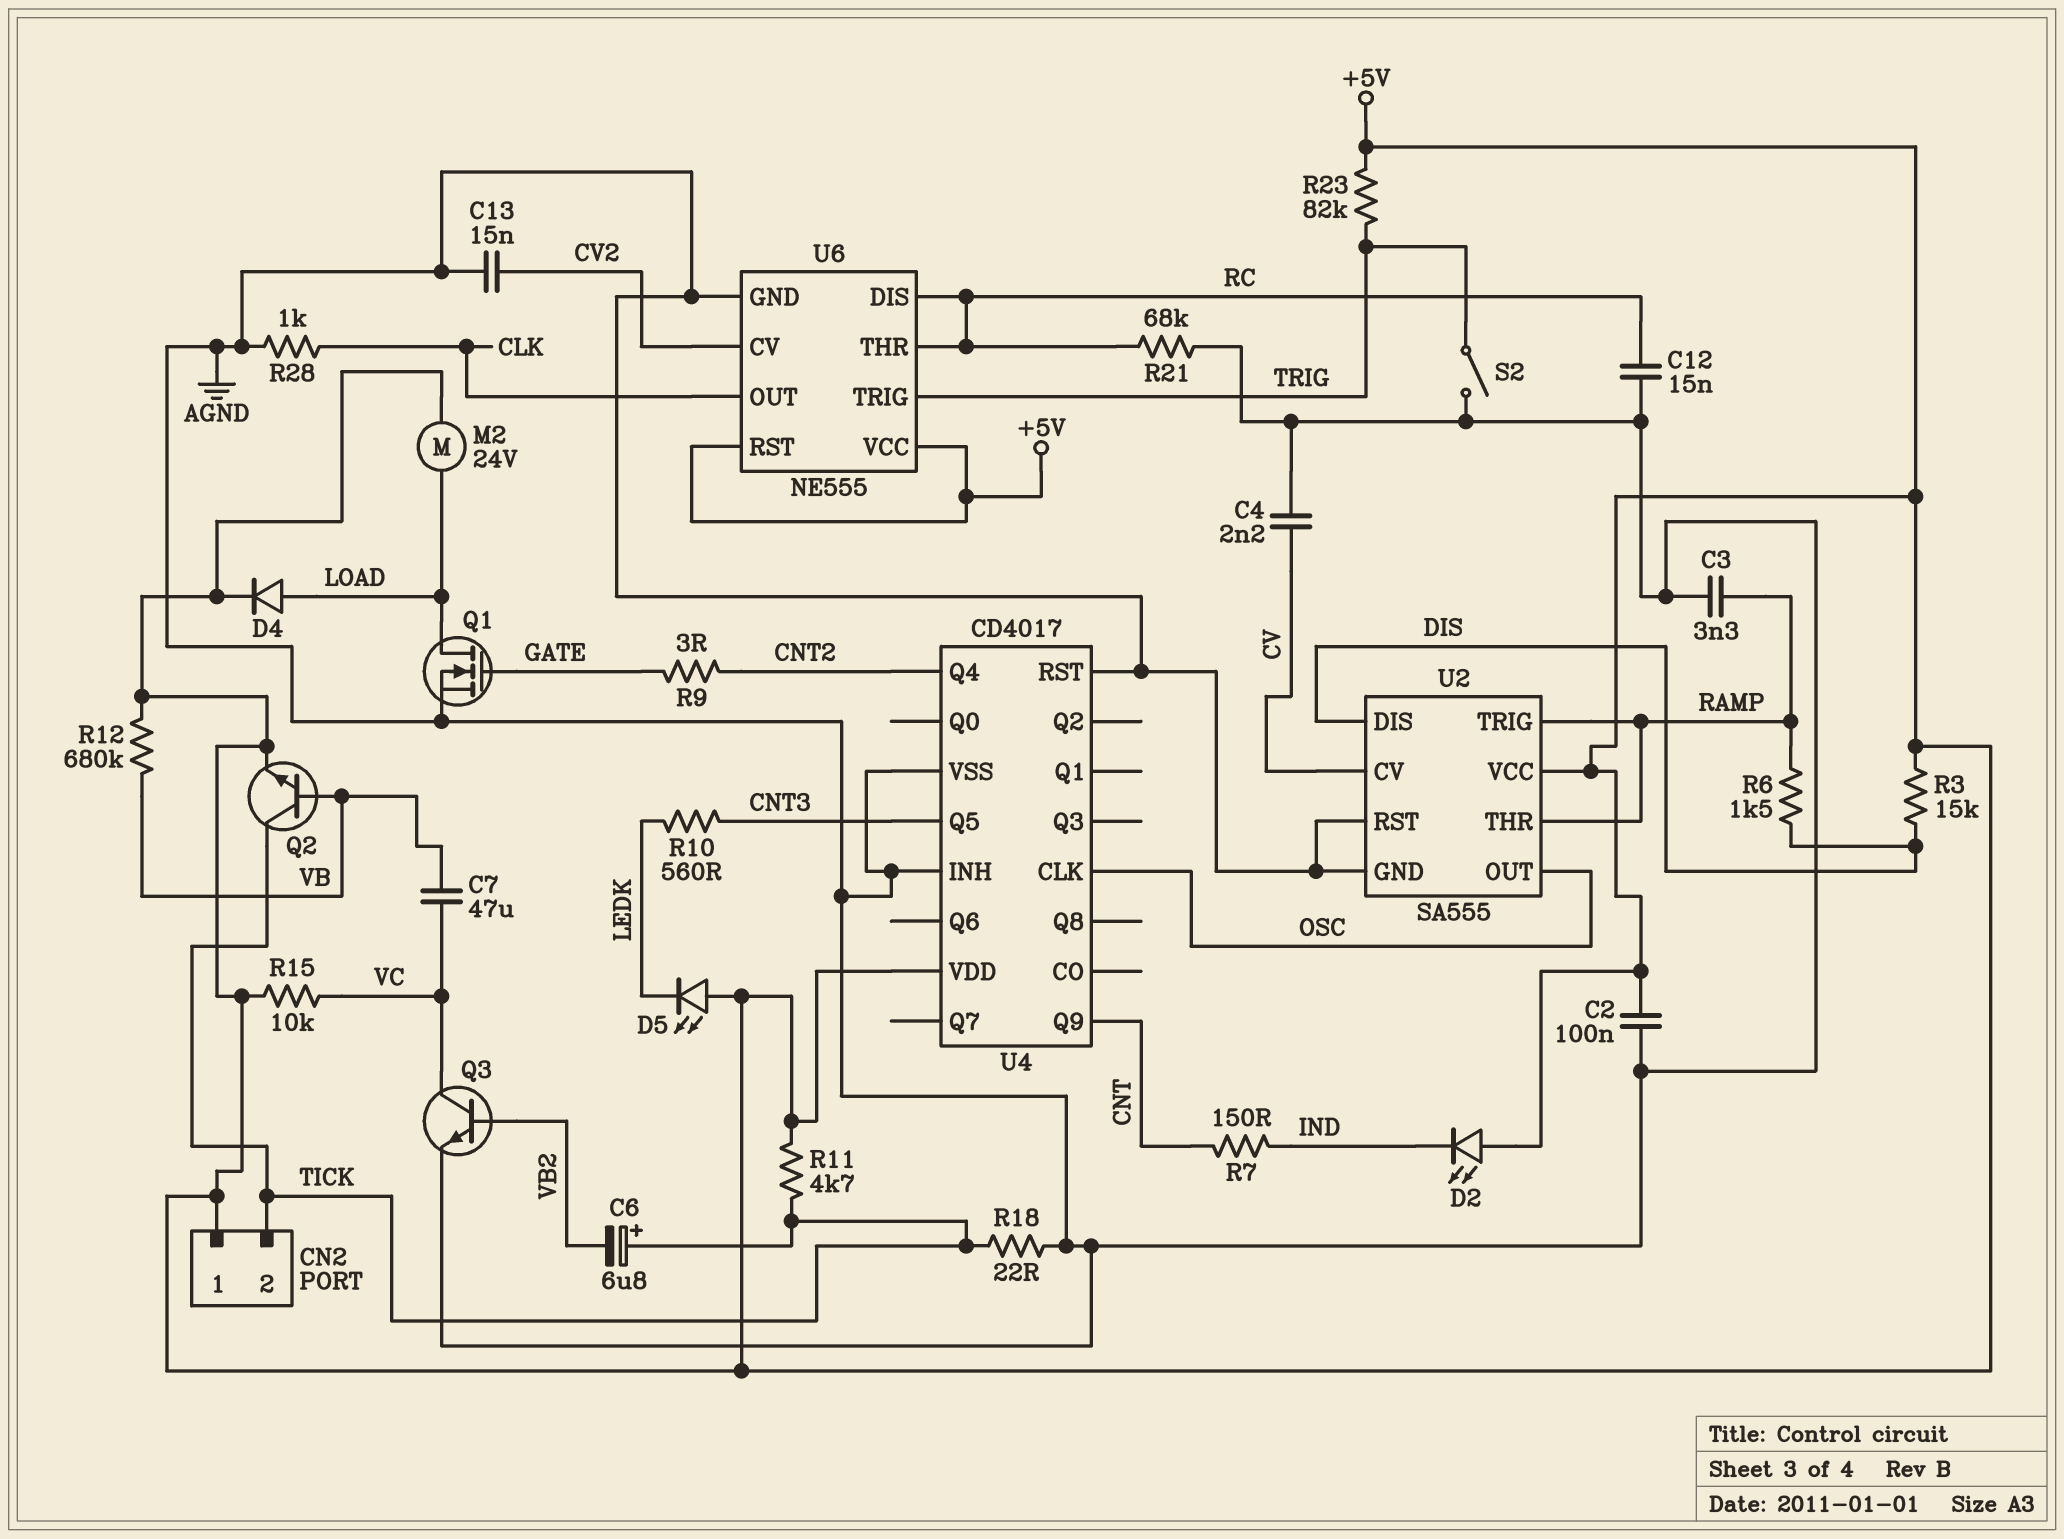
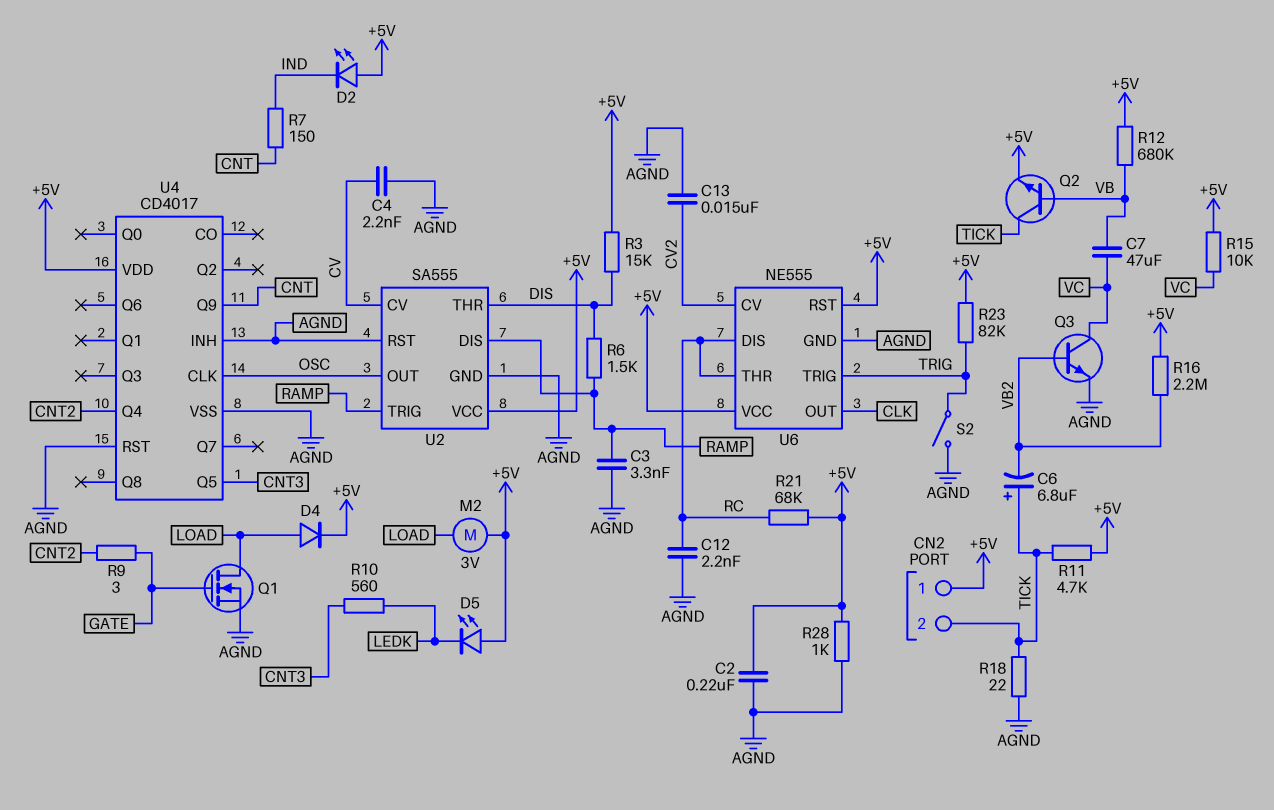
C2: 100nF (+5V, AGND) -> 220nF (+5V, AGND)
C12: 15nF (AGND, RC) -> 2.2nF (AGND, RC)
M2: motor 24V (+5V, LOAD) -> motor 3V (+5V, LOAD)
R16: none -> 2.2M (+5V, VB2)
R21: 68k (AGND, RC) -> 68k (+5V, RC)
R28: 1k (AGND, CLK) -> 1k (+5V, AGND)
U2 pin DIS: DIS -> RAMP
U2 pin THR: RAMP -> DIS

